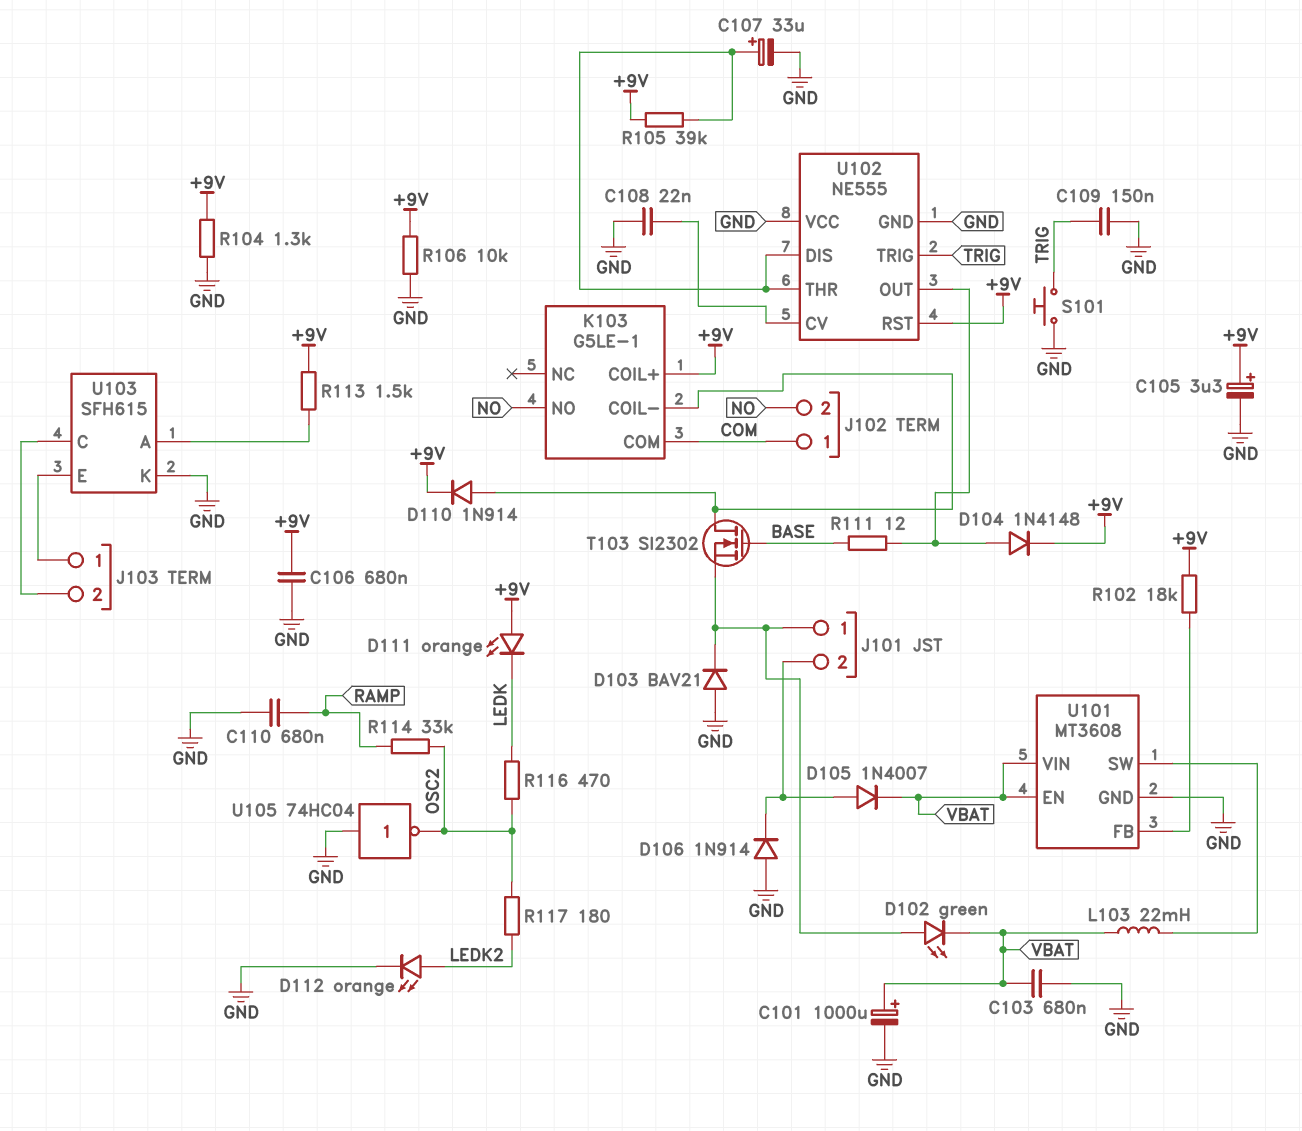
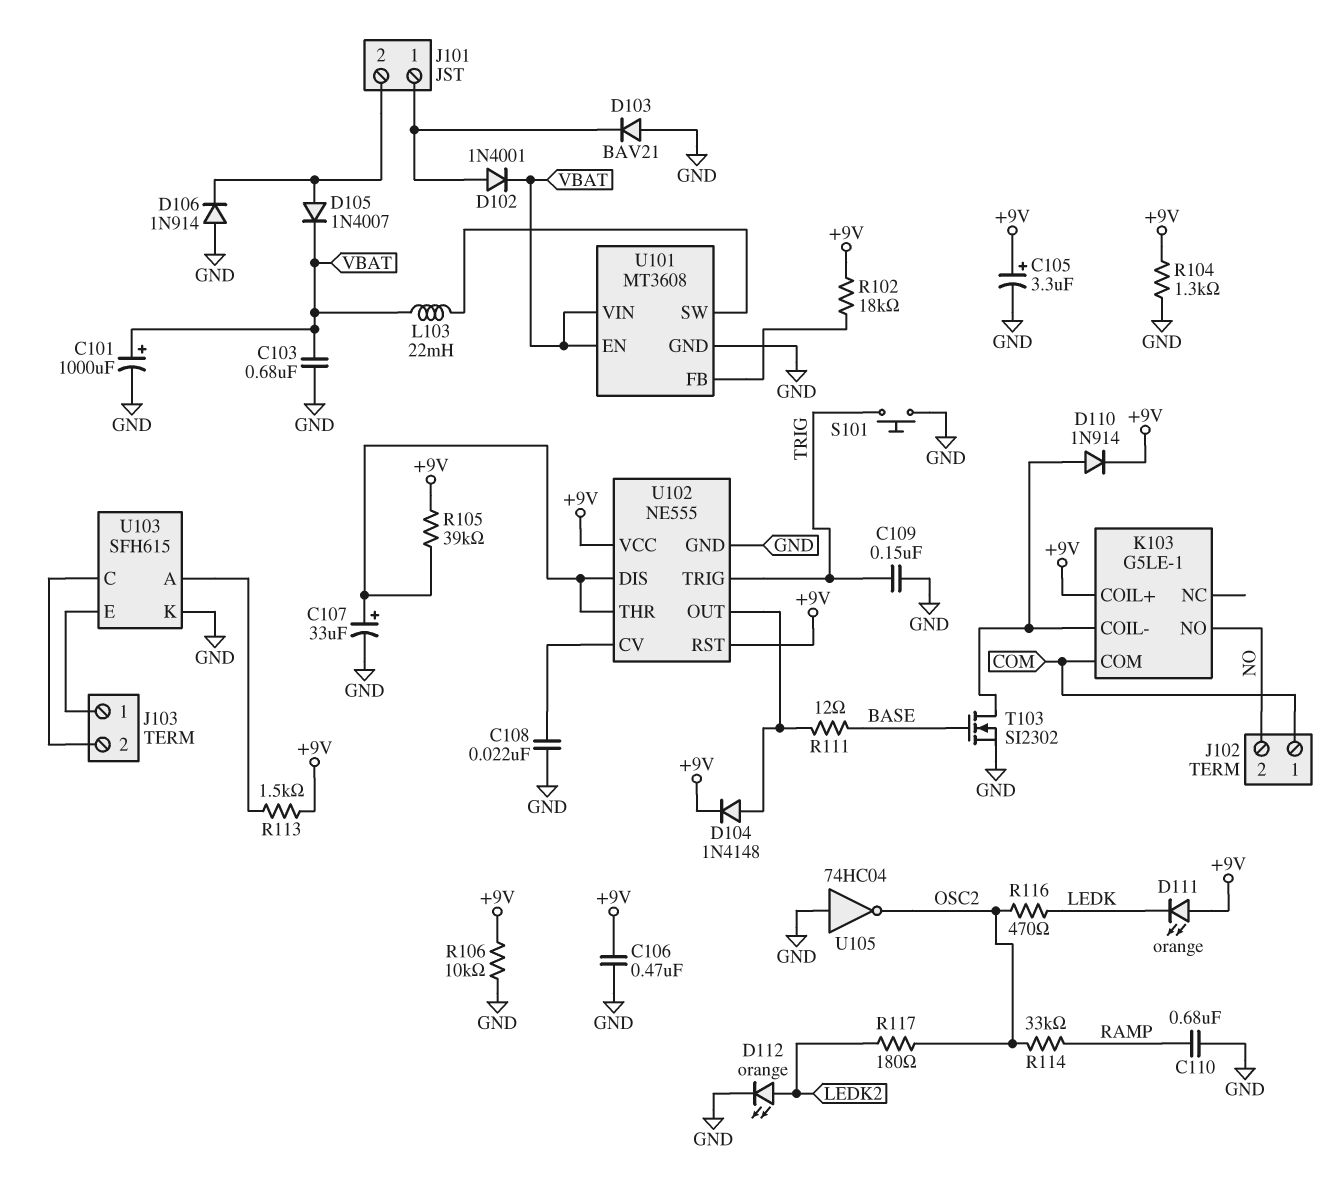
C106: 680nF (+9V, GND) -> 470nF (+9V, GND)
D102: LED green (A J101/1, K VBAT) -> diode 1N4001 (A J101/1, K VBAT)
T103: NMOS SI2302 (G BASE, D K103/COIL-, S J101/1) -> NMOS SI2302 (G BASE, D K103/COIL-, S GND)
U102 pin VCC: GND -> +9V

